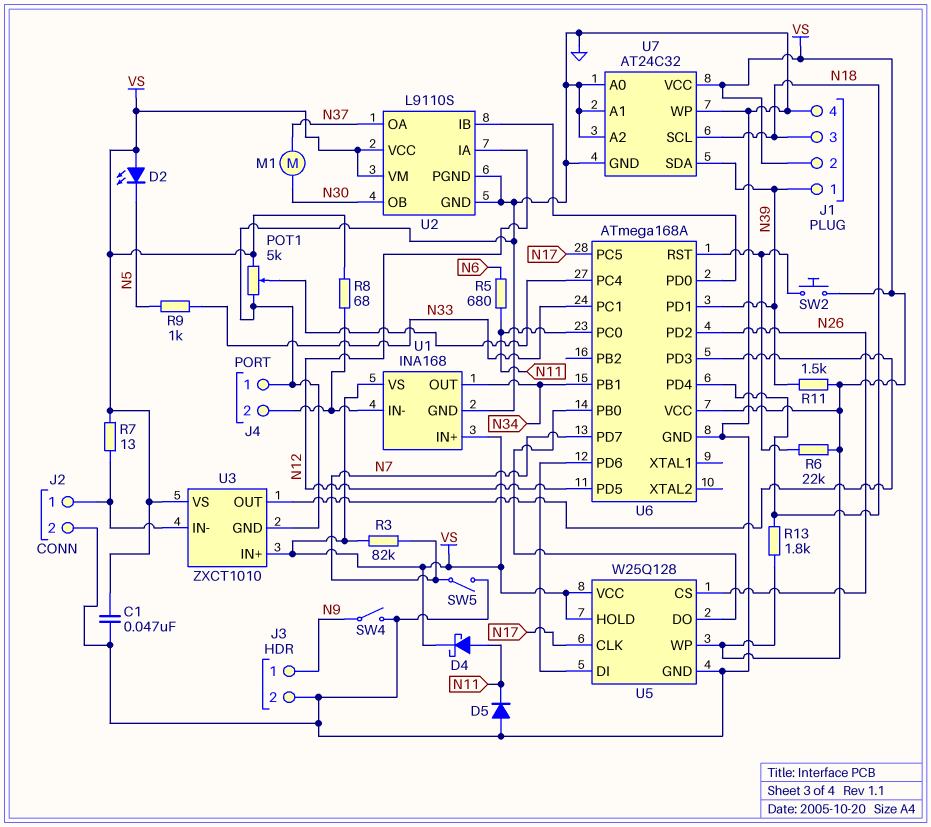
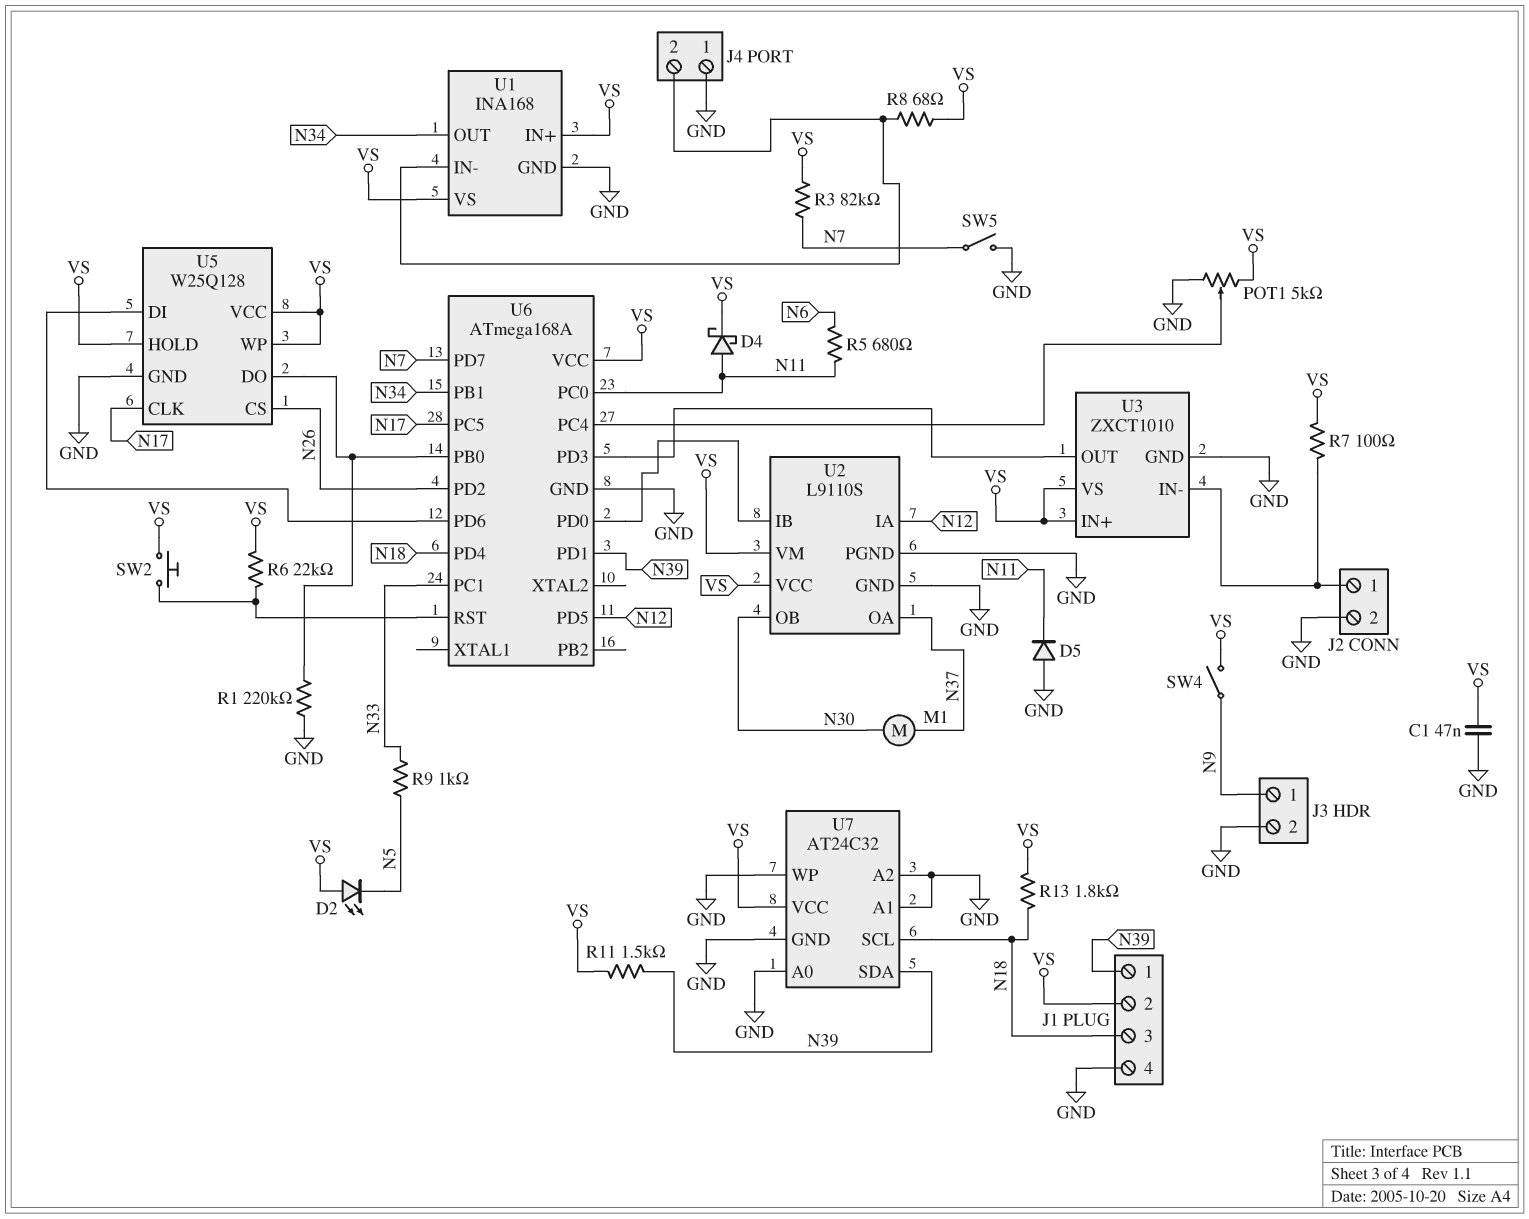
R1: none -> 220k (GND, U5/DO)
R7: 13 (J2/1, VS) -> 100 (J2/1, VS)
SW4: switch (GND, N9) -> switch (N9, VS)

